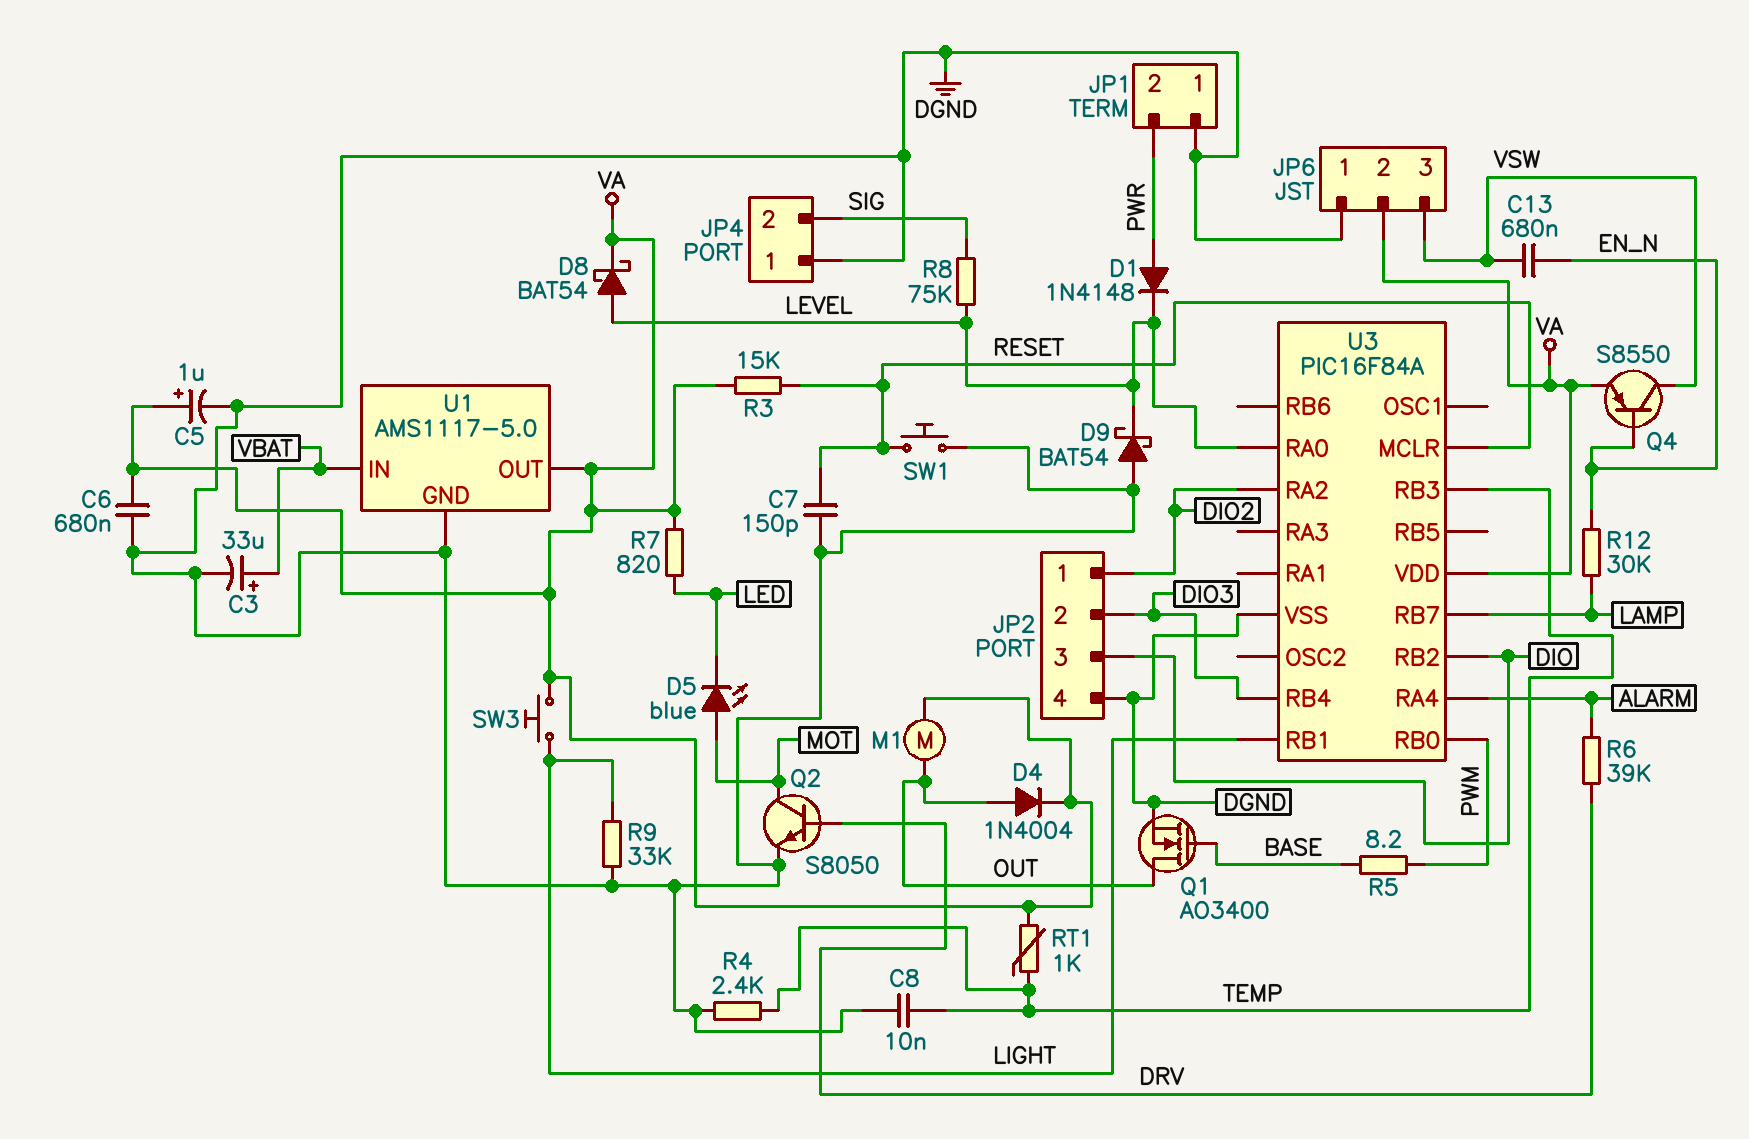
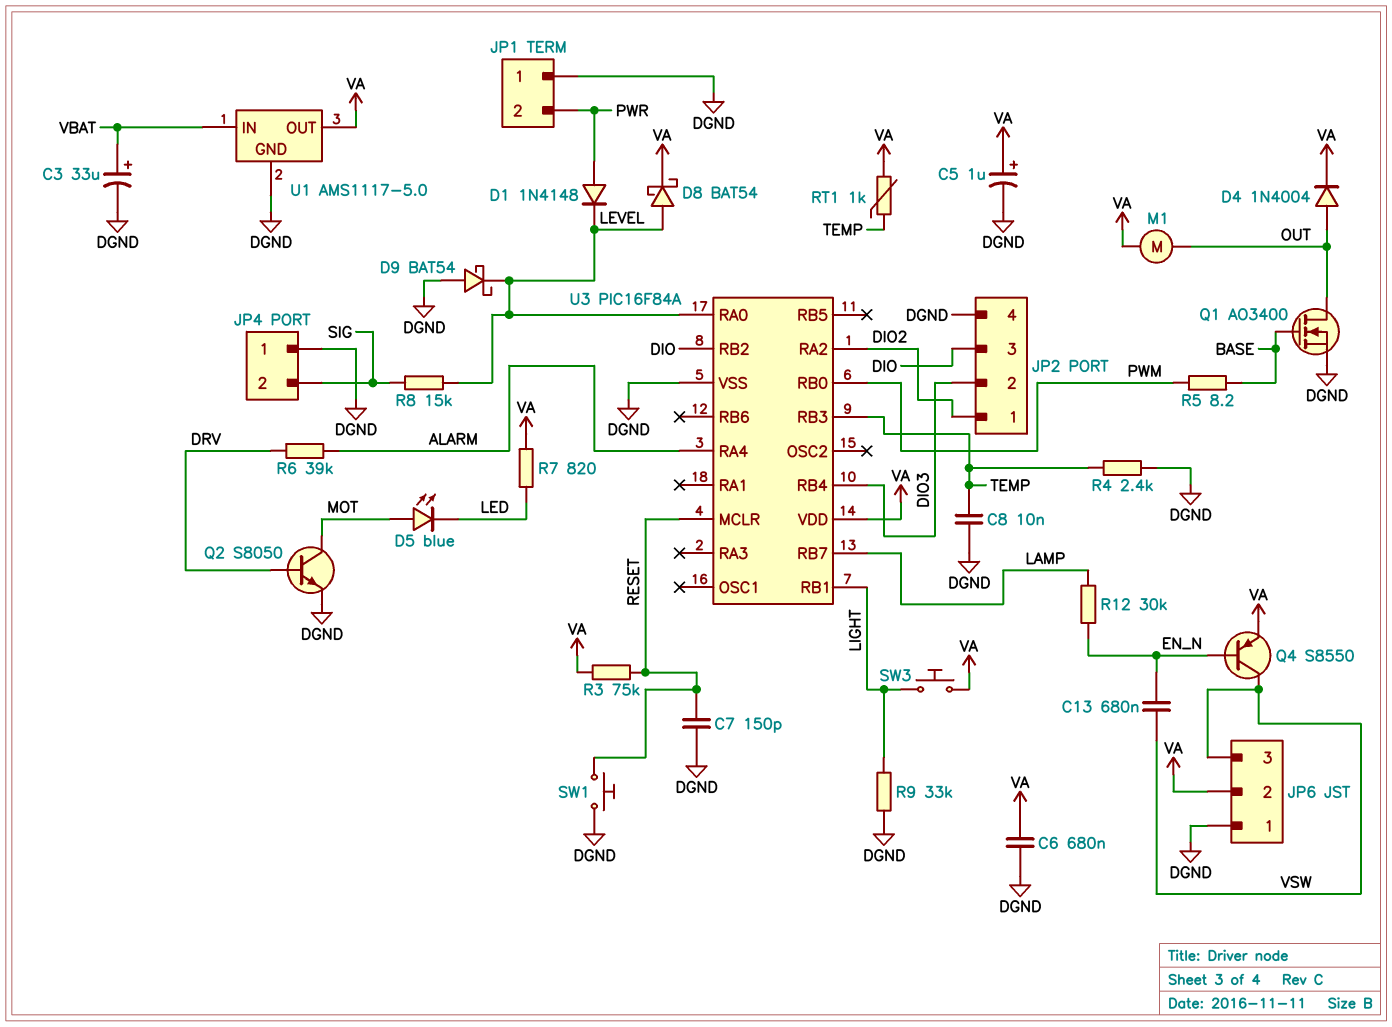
R3: 15k (RESET, VA) -> 75k (RESET, VA)
R8: 75k (LEVEL, SIG) -> 15k (LEVEL, SIG)

